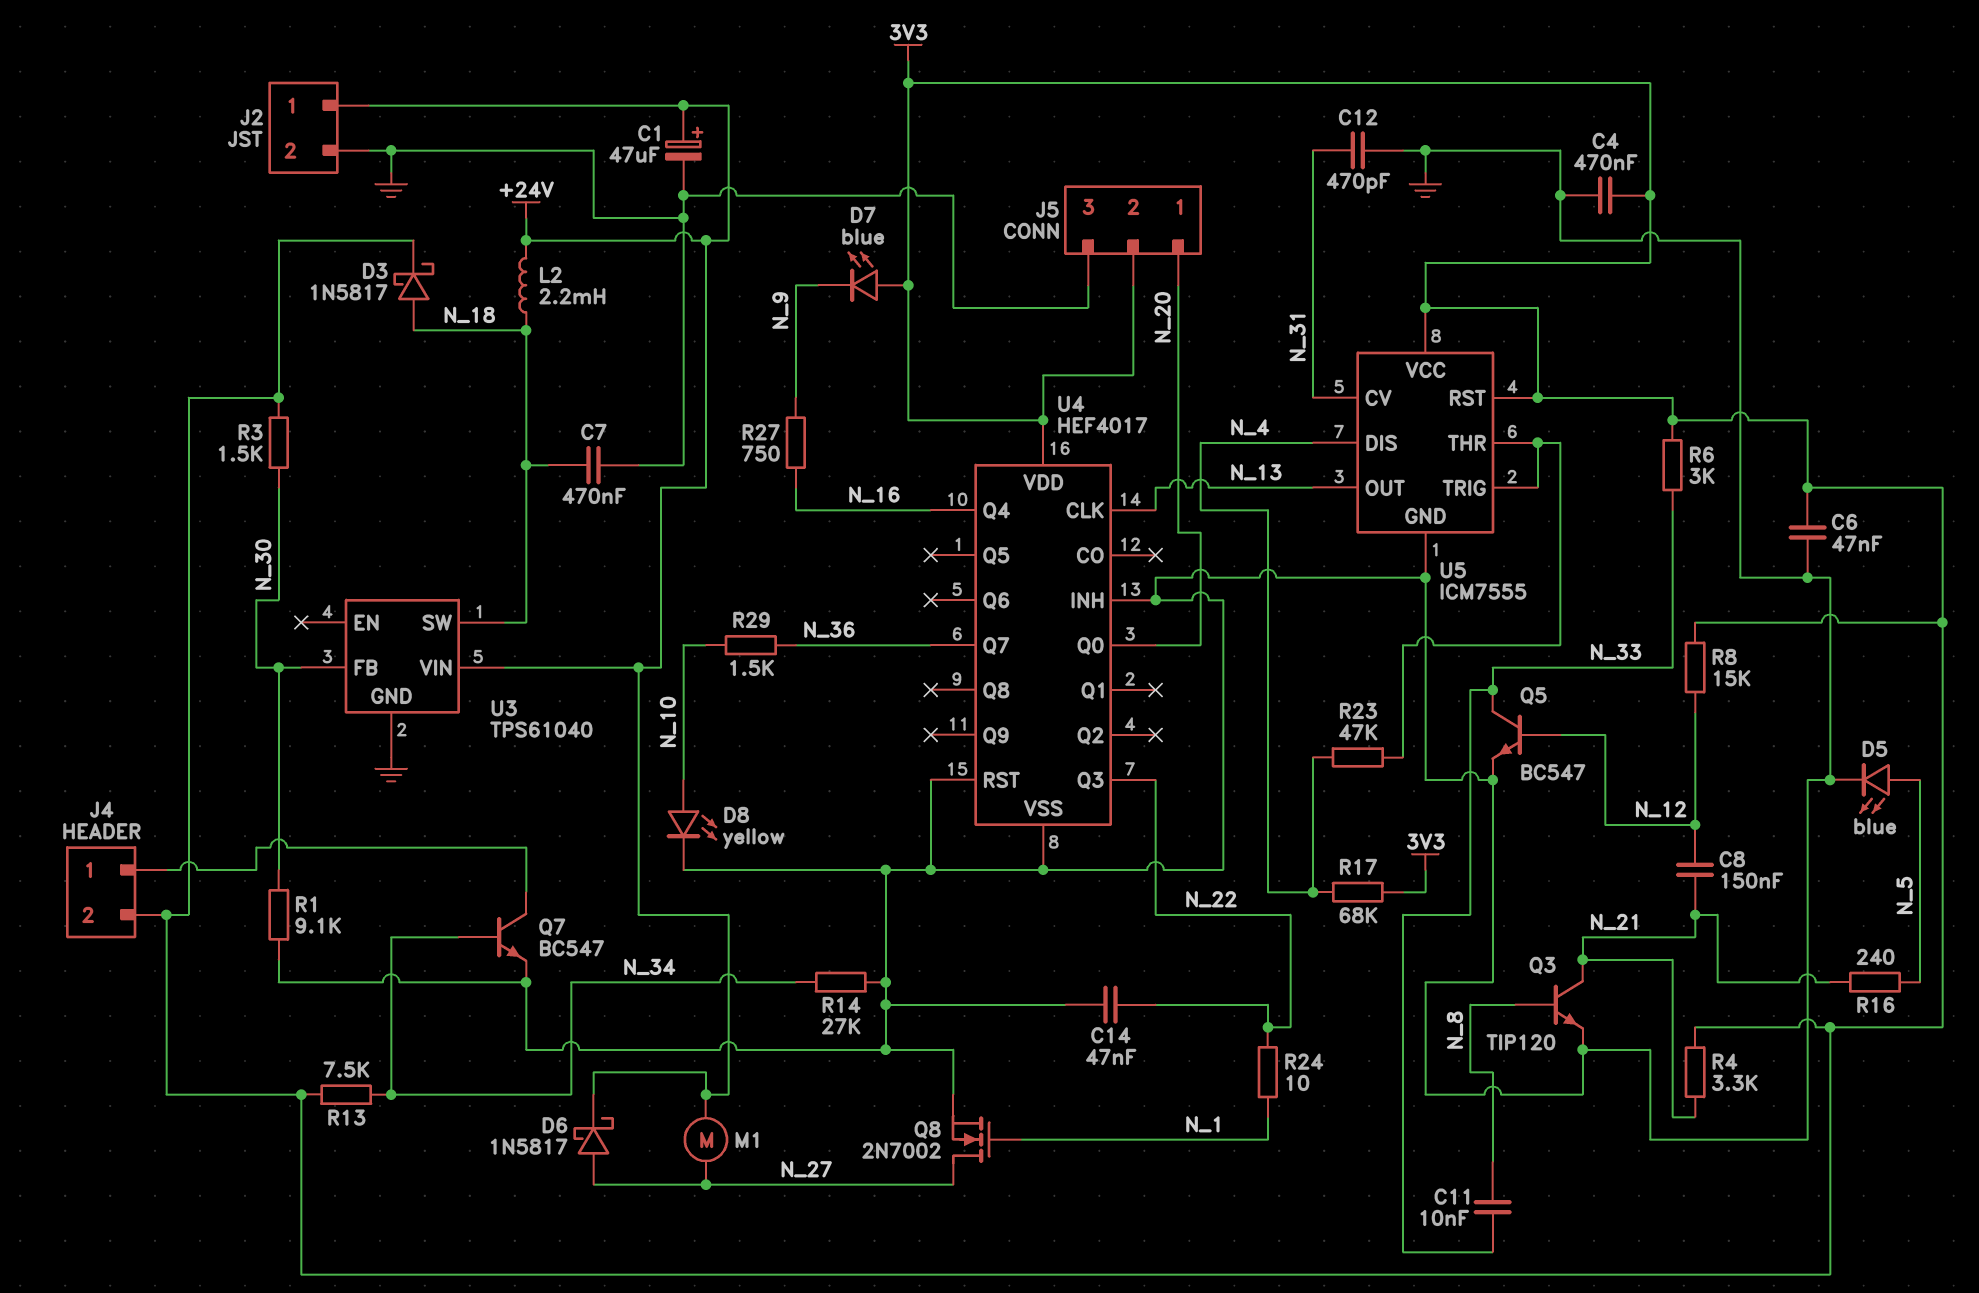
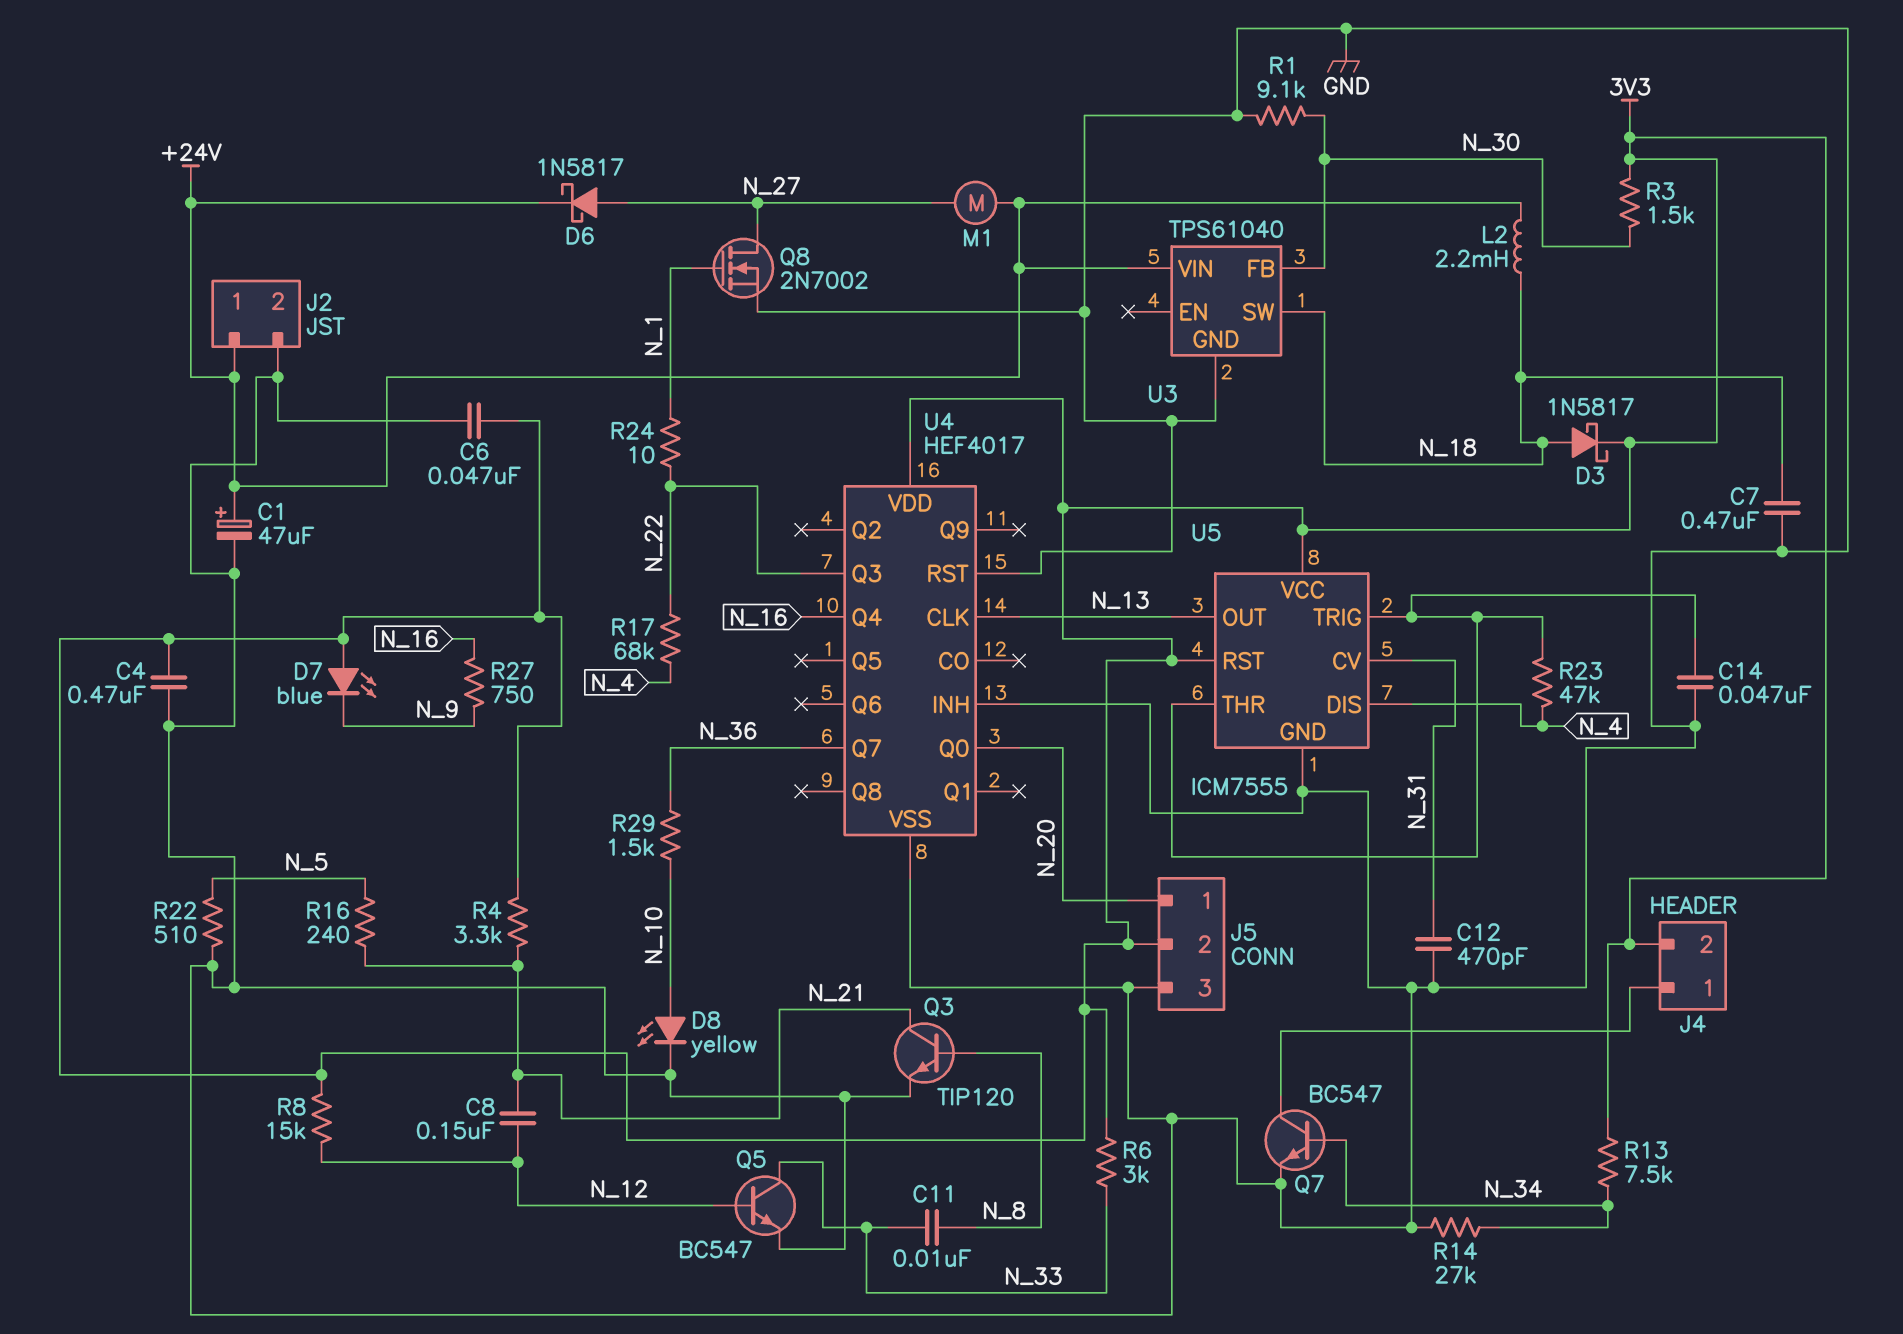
C14: 47nF (GND, N_22) -> 47nF (GND, U5/THR)
D5: LED blue (A N_5, K GND) -> none
R17: 68k (3V3, N_4) -> 68k (N_4, N_22)
R22: none -> 510 (GND, N_5)

